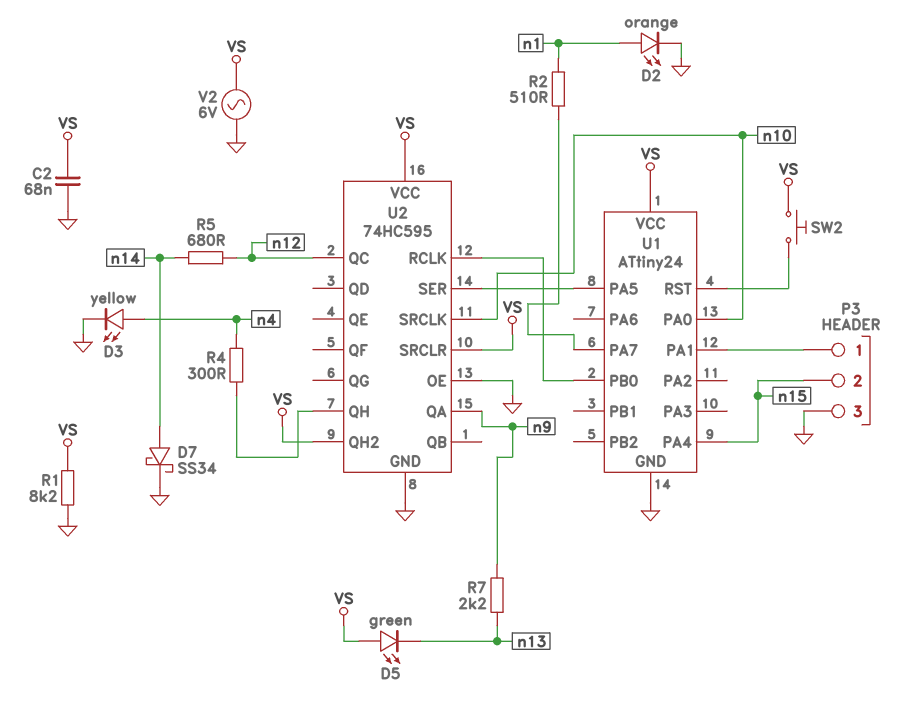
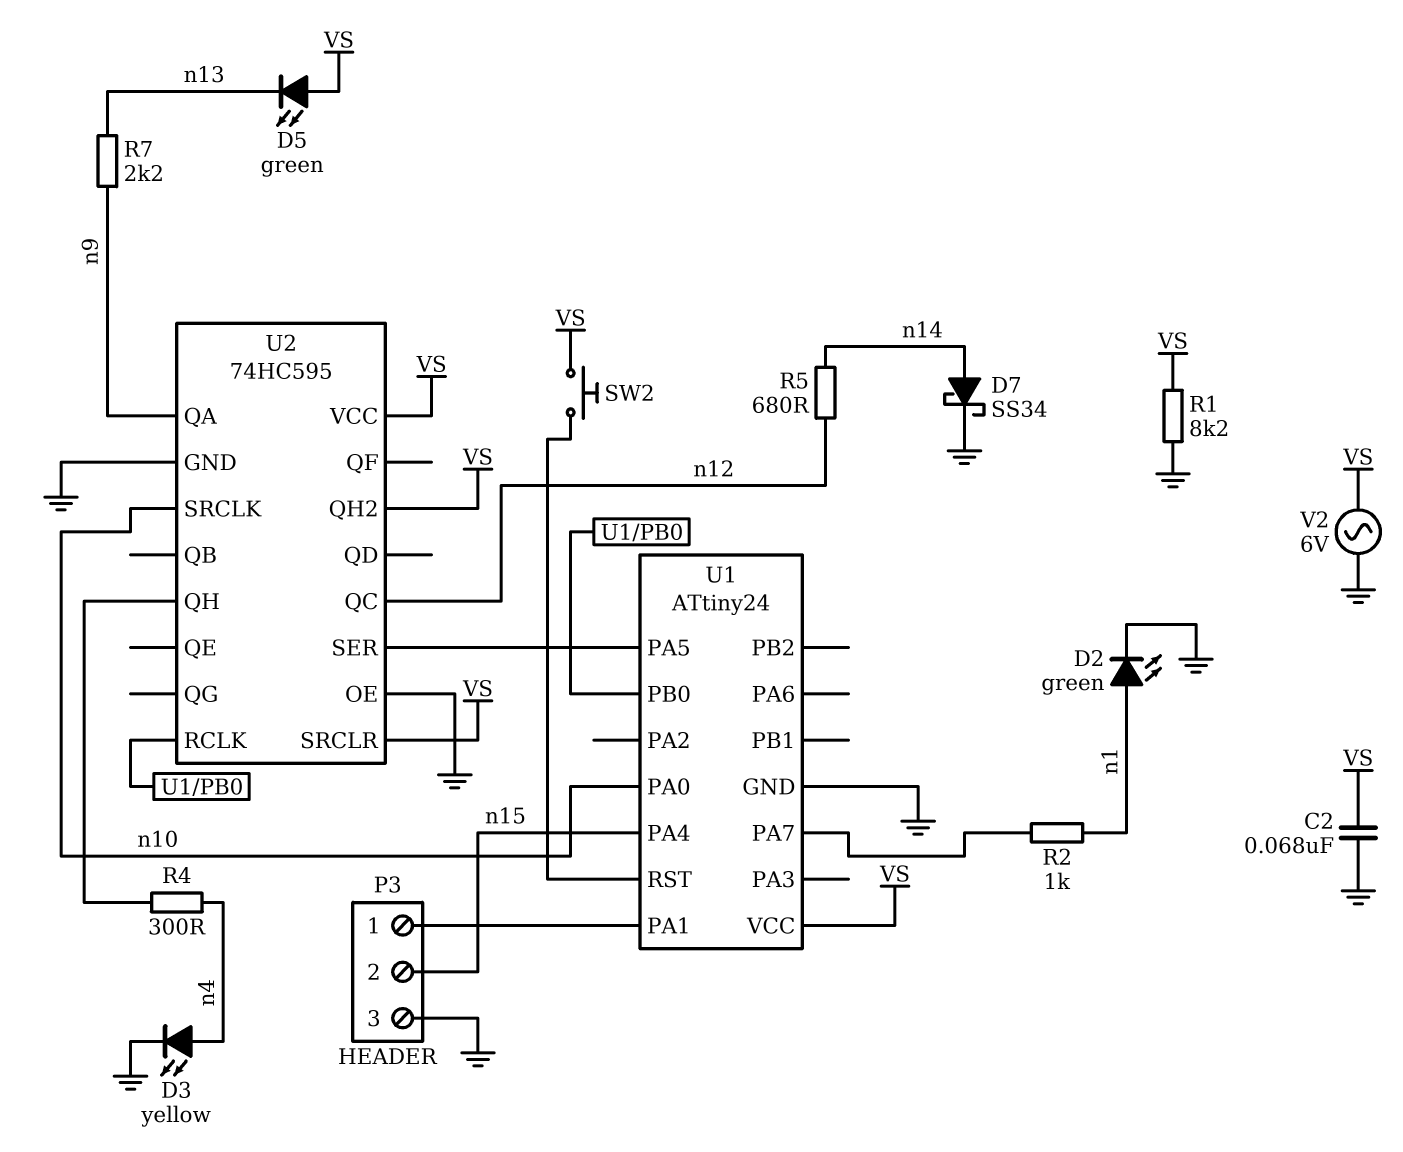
D2: LED orange (A n1, K GND) -> LED green (A n1, K GND)
R2: 510 (U1/PA7, n1) -> 1k (U1/PA7, n1)

